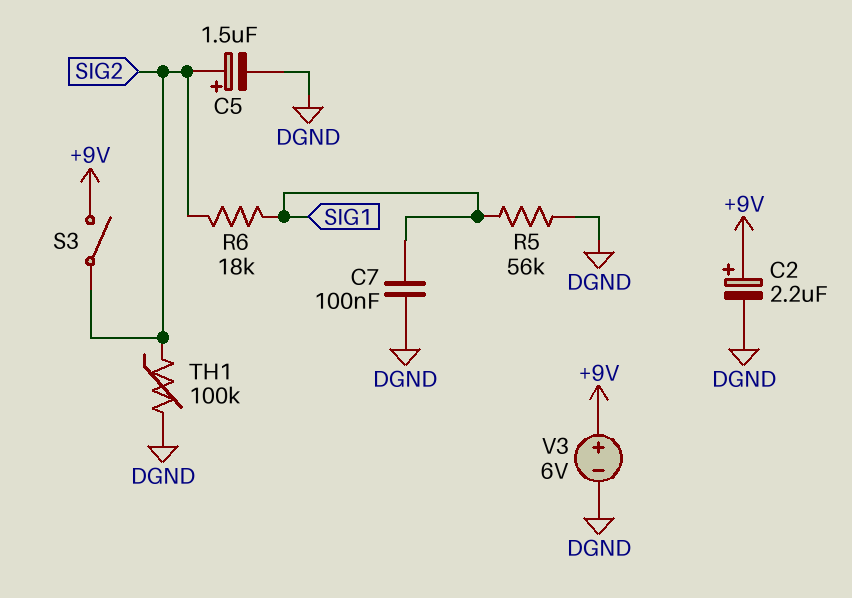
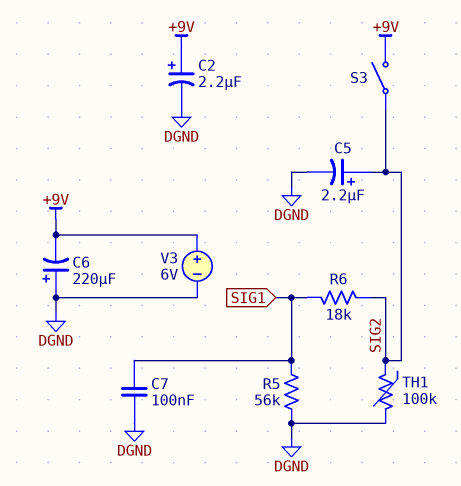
C5: 1.5uF (plus SIG2, minus DGND) -> 2.2uF (plus SIG2, minus DGND)
C6: none -> 220uF (plus DGND, minus +9V)

